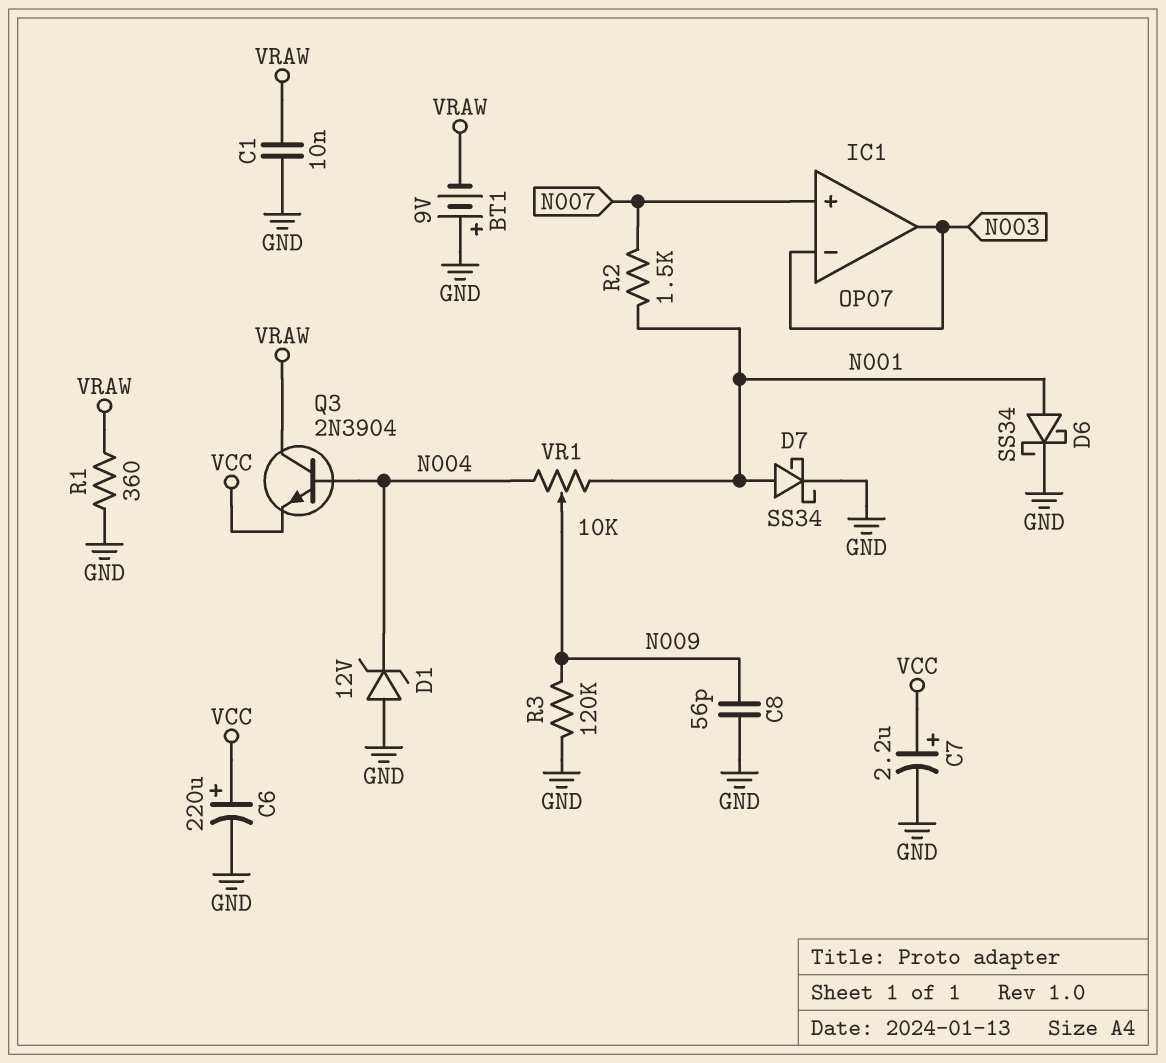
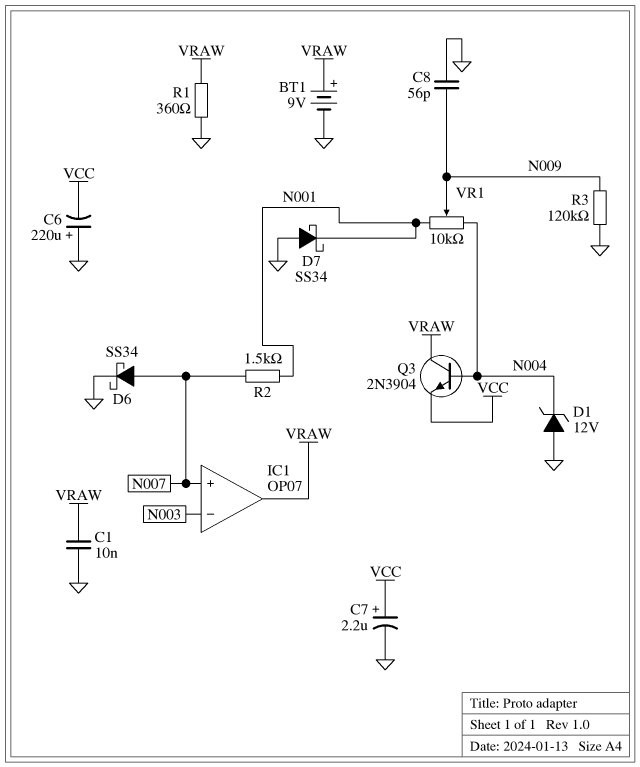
BT1: 9V (plus GND, minus VRAW) -> 9V (plus VRAW, minus GND)
C6: 220uF (plus VCC, minus GND) -> 220uF (plus GND, minus VCC)
D6: schottky SS34 (A N001, K GND) -> schottky SS34 (A N007, K GND)
D7: schottky SS34 (A N001, K GND) -> schottky SS34 (A GND, K N001)
IC1 pin out: N003 -> VRAW

